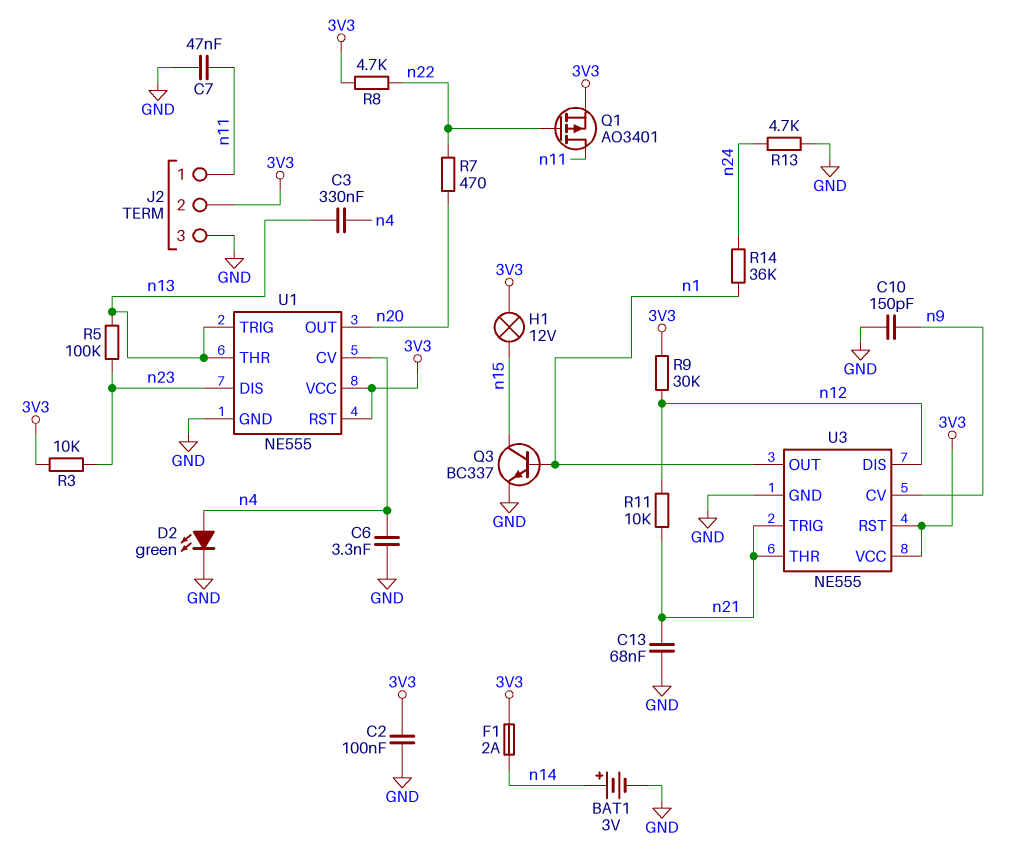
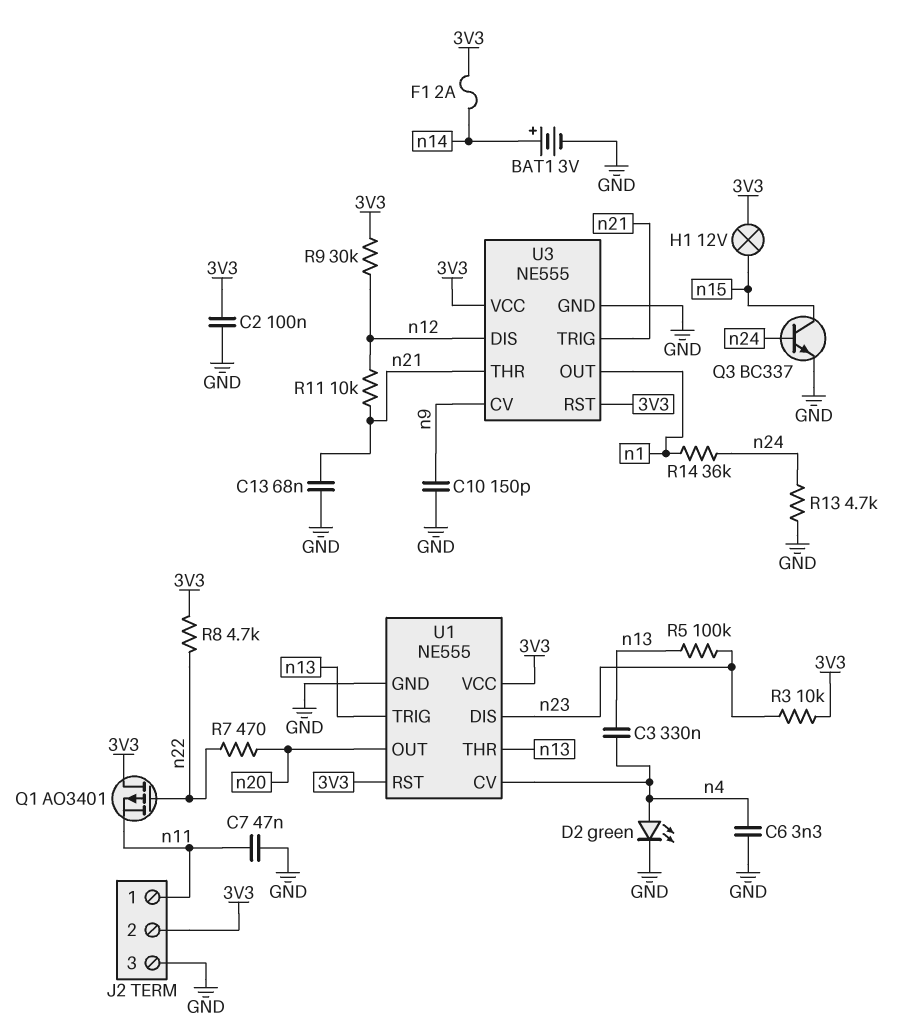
Q1: PMOS AO3401 (G n22, D n11, S 3V3) -> PMOS AO3401 (G n22, D 3V3, S n11)
Q3: NPN BC337 (B n1, C n15, E GND) -> NPN BC337 (B n24, C n15, E GND)

